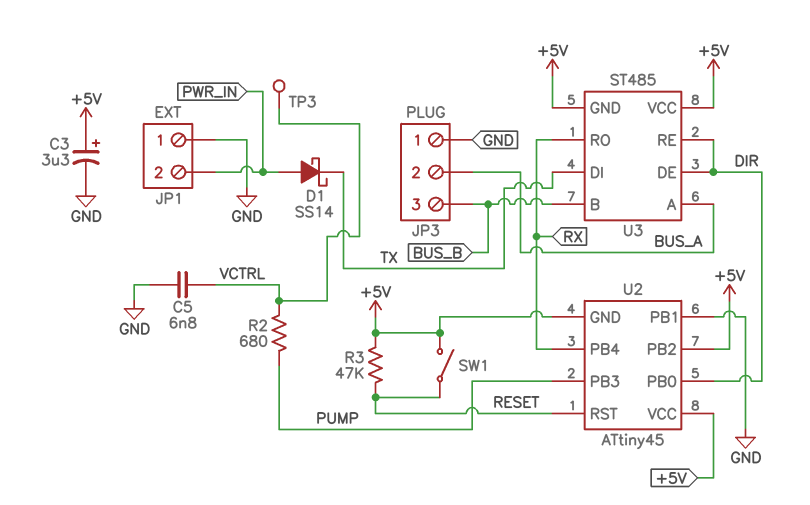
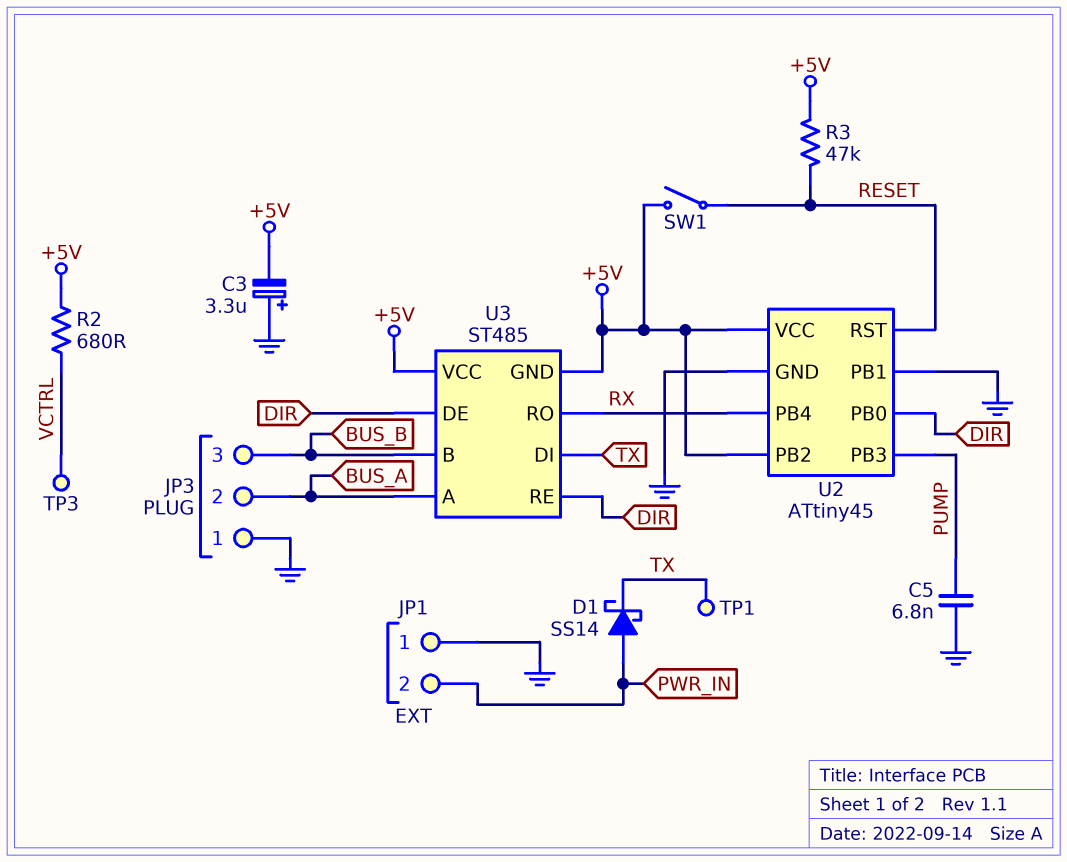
C3: 3.3uF (plus +5V, minus GND) -> 3.3uF (plus GND, minus +5V)
C5: 6.8nF (GND, VCTRL) -> 6.8nF (GND, PUMP)
R2: 680 (PUMP, VCTRL) -> 680 (+5V, VCTRL)
TP1: none -> test point (TX)
U2 pin GND: +5V -> GND

